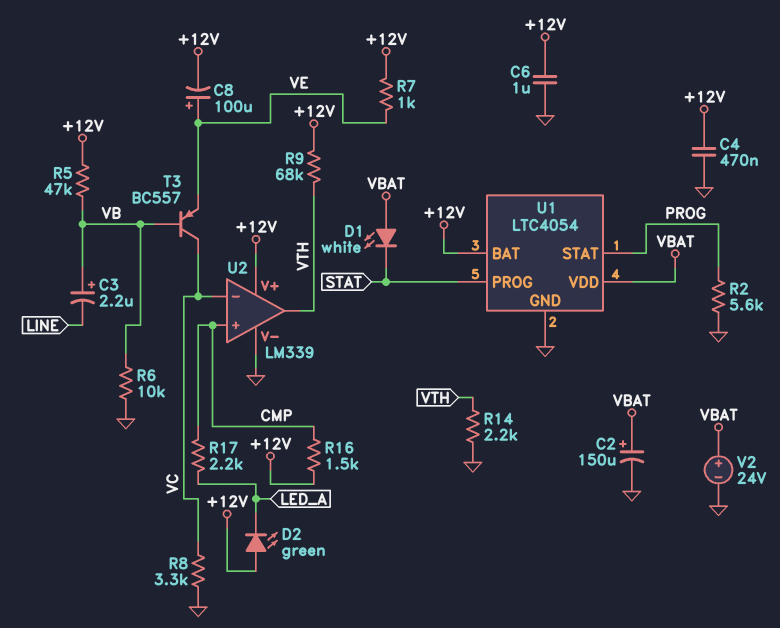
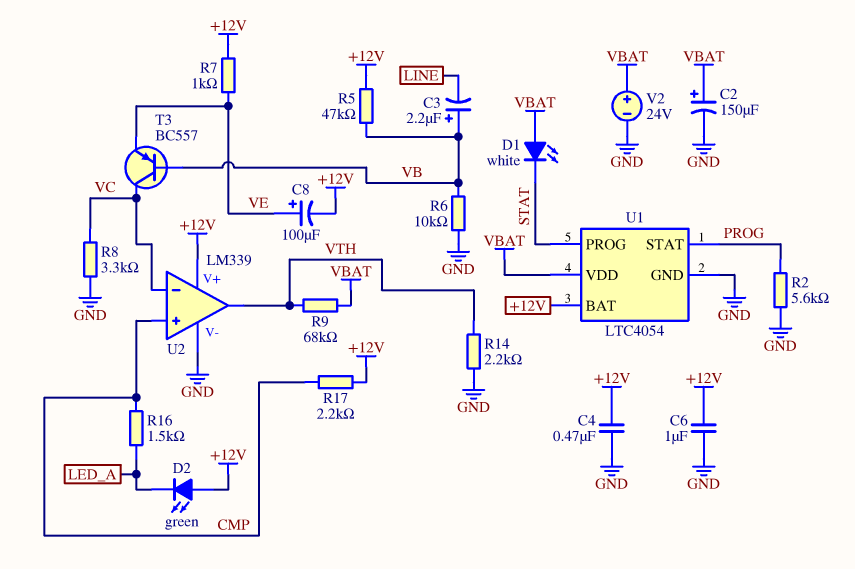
R9: 68k (+12V, VTH) -> 68k (VBAT, VTH)
R16: 1.5k (+12V, CMP) -> 1.5k (CMP, LED_A)
R17: 2.2k (CMP, LED_A) -> 2.2k (+12V, CMP)

